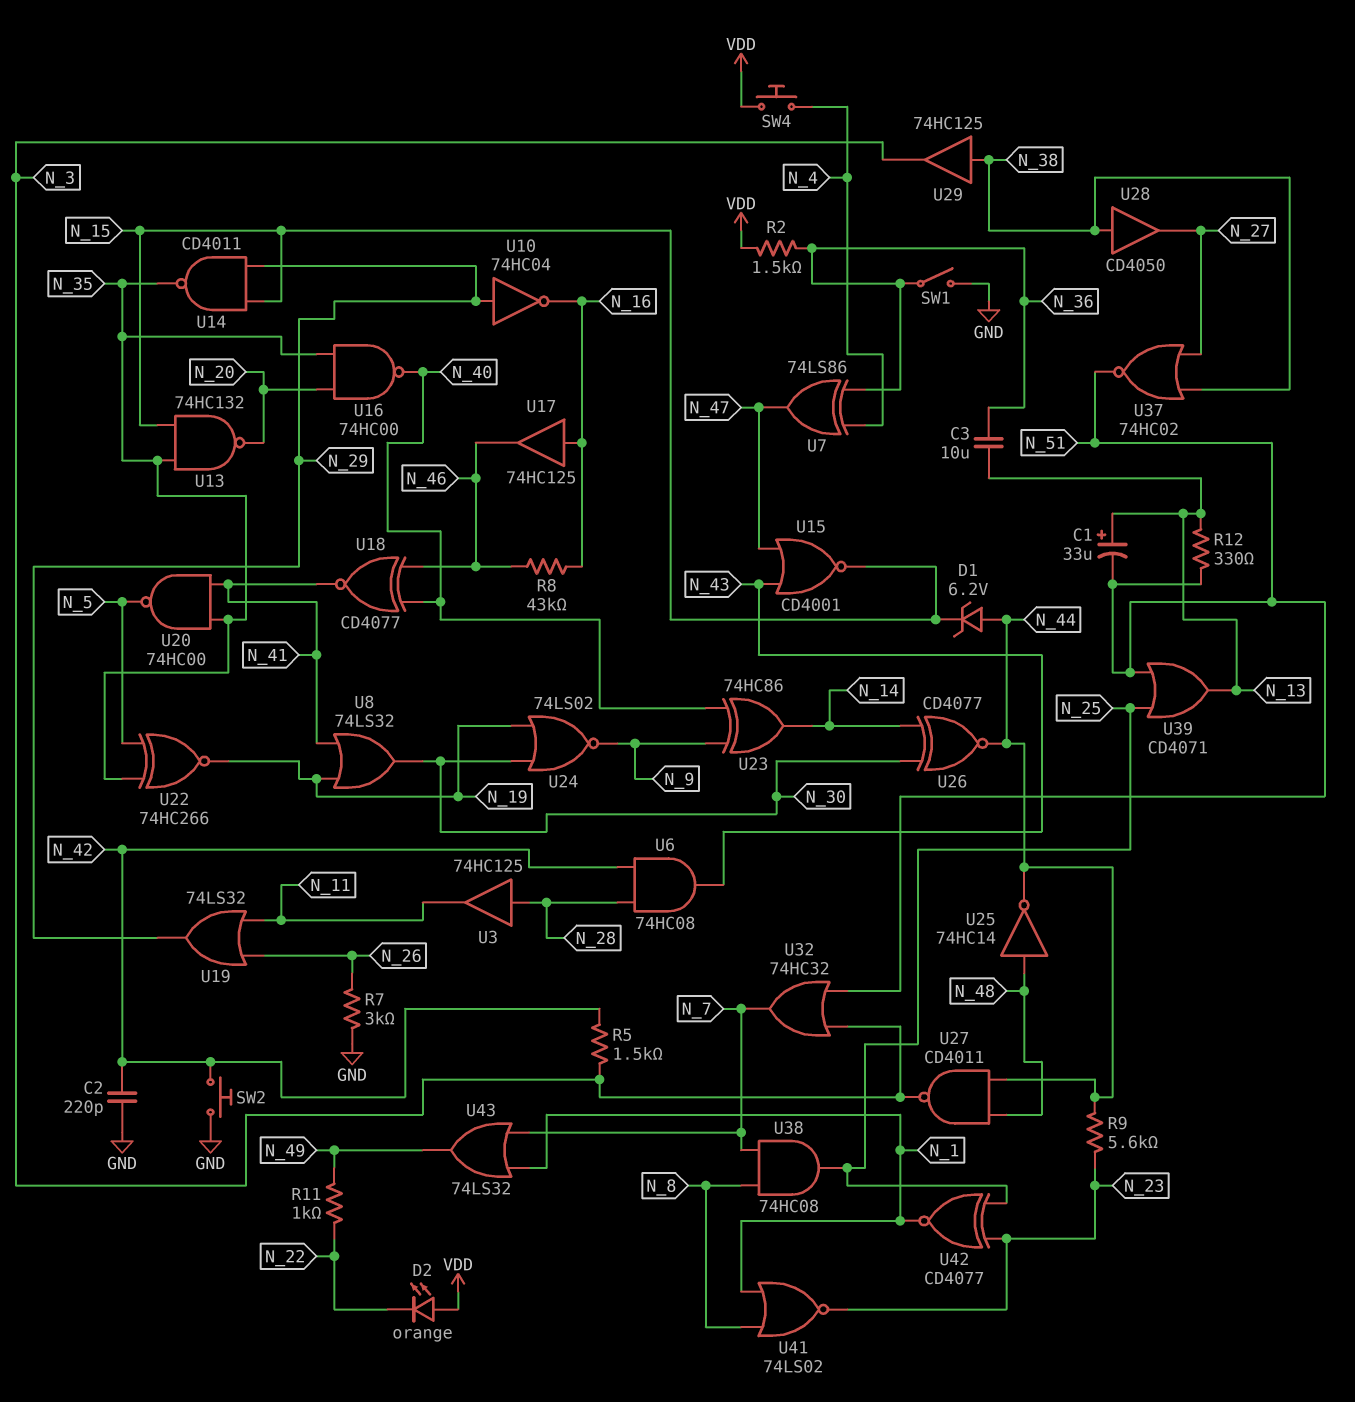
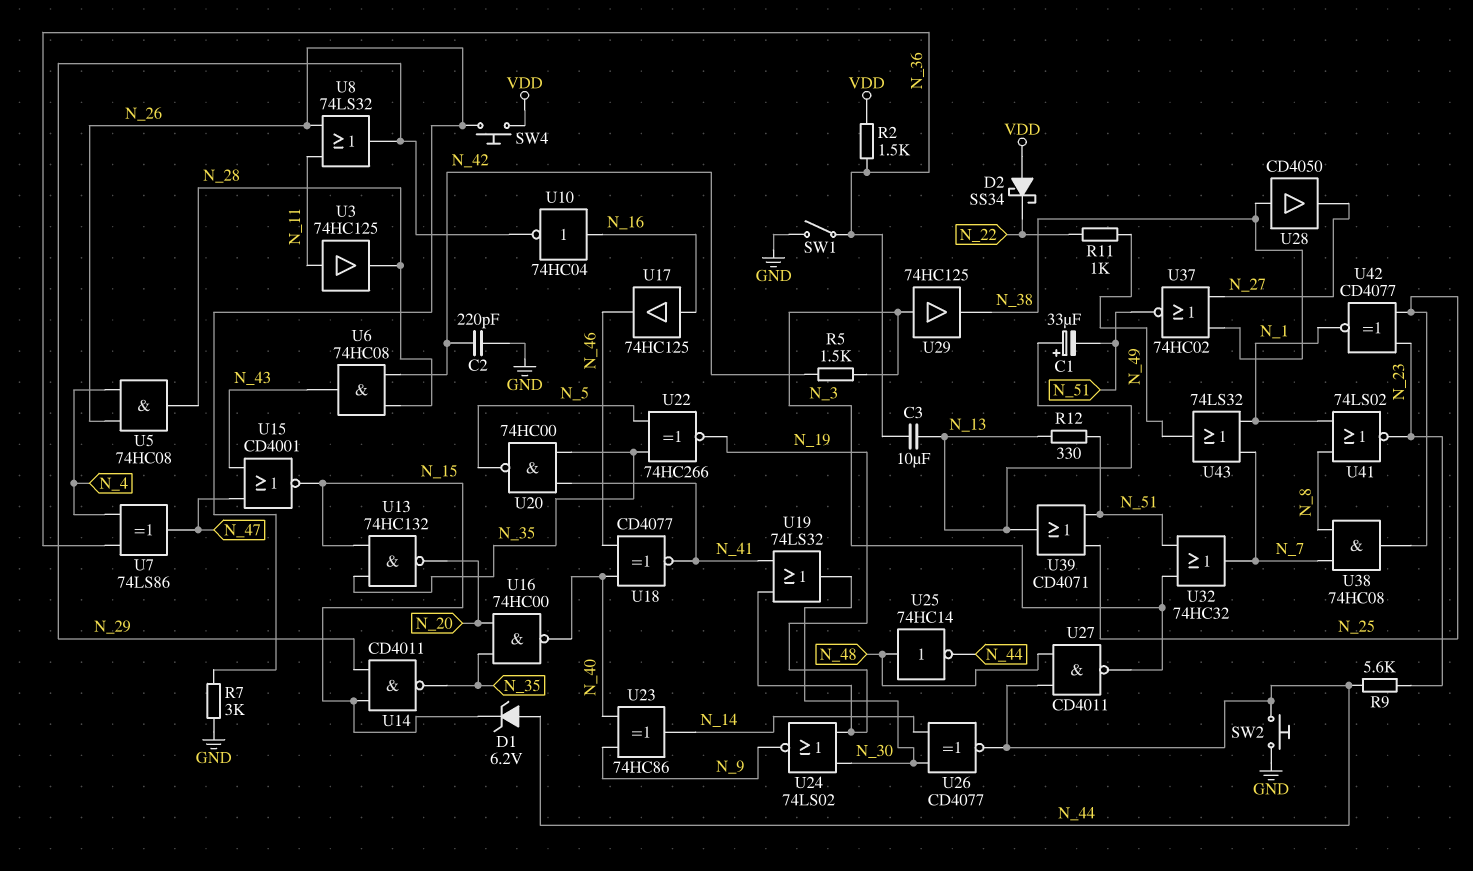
D2: LED orange (A VDD, K N_22) -> schottky SS34 (A VDD, K N_22)
R8: 43k (N_16, N_46) -> none
SW2: button (GND, N_42) -> button (GND, N_44)
SW4: button (N_4, VDD) -> button (N_26, VDD)
U3: buffer 74HC125 (in N_28, out N_11) -> buffer 74HC125 (in N_11, out N_28)
U5: none -> AND 74HC08 (in N_4, in N_26, out N_28)
U8: OR 74LS32 (in N_19, in N_41, out N_30) -> OR 74LS32 (in N_11, in N_26, out N_29)
U10: NOT 74HC04 (in N_29, out N_16) -> NOT 74HC04 (in N_16, out N_29)
U19: OR 74LS32 (in N_11, in N_26, out N_29) -> OR 74LS32 (in N_19, in N_41, out N_30)
U29: buffer 74HC125 (in N_38, out N_3) -> buffer 74HC125 (in N_3, out N_38)

